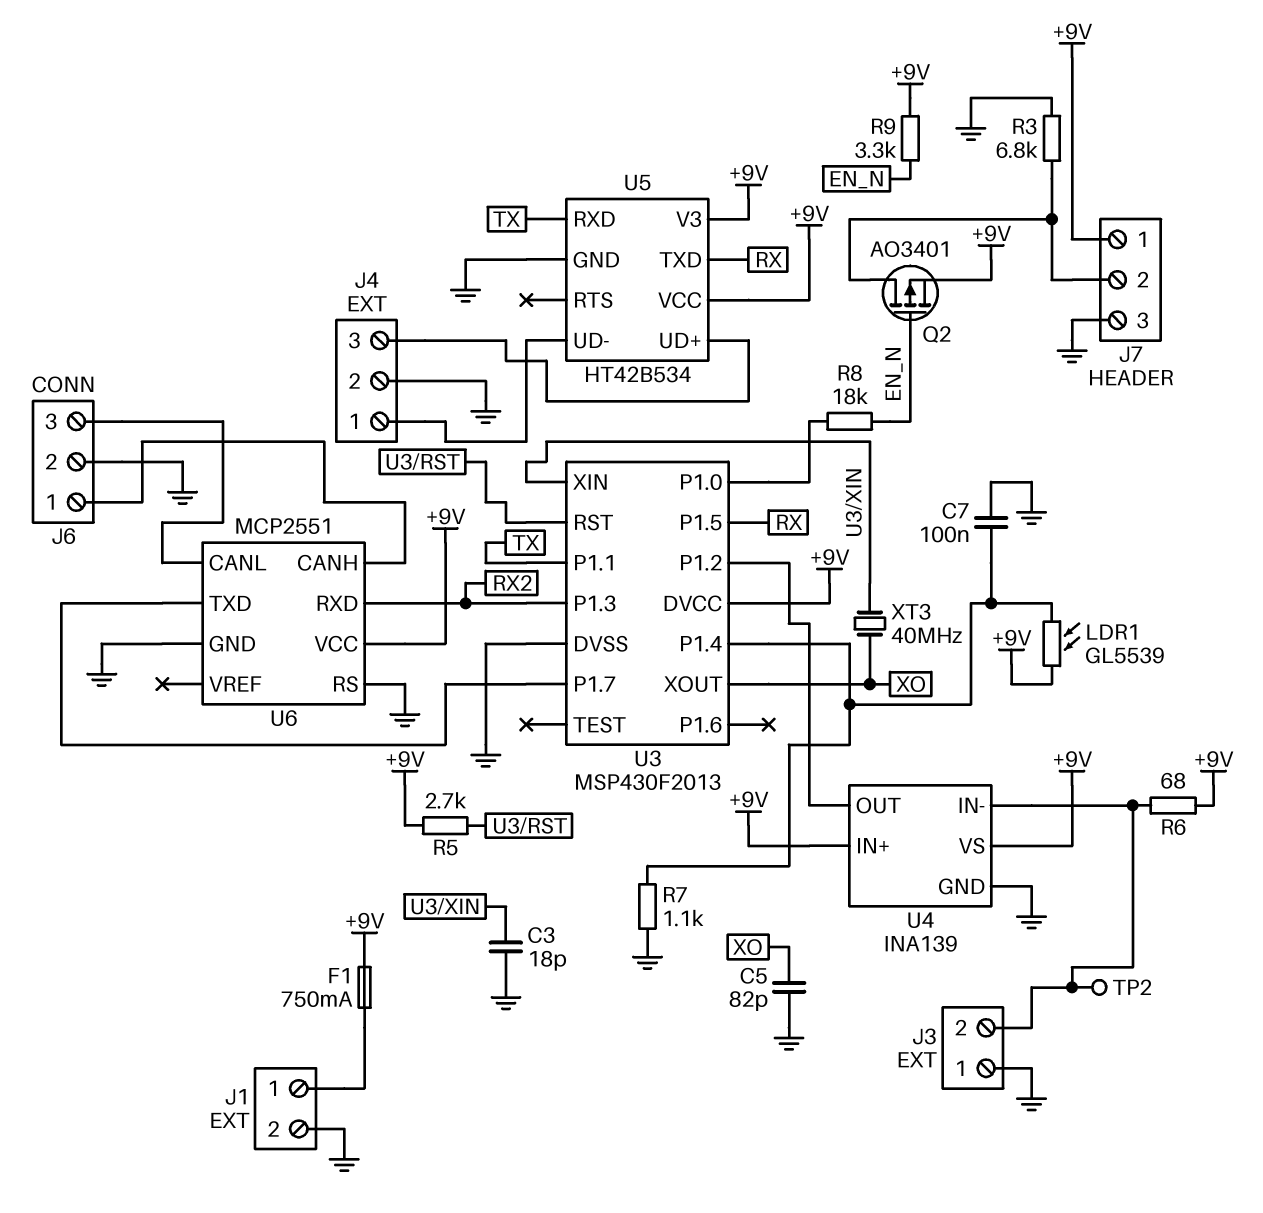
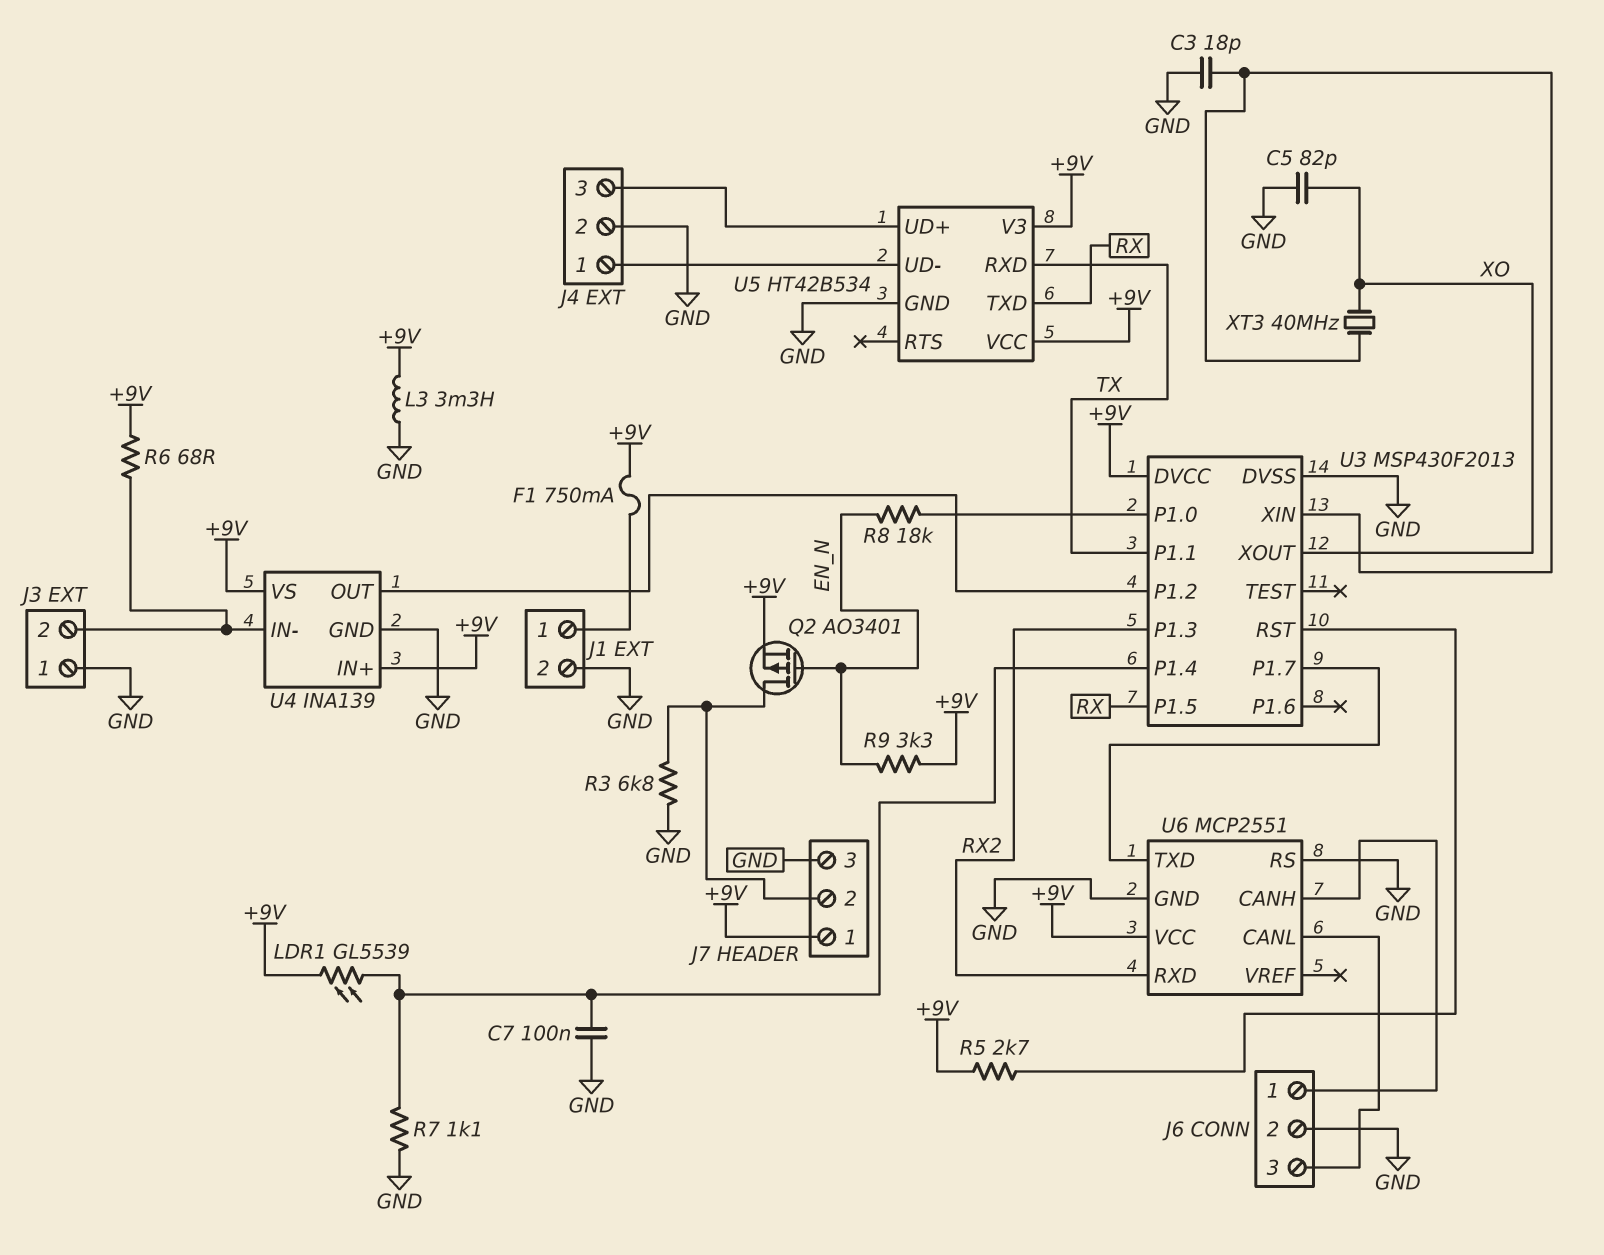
L3: none -> 3.3mH (+9V, GND)
TP2: test point (J3/2) -> none

